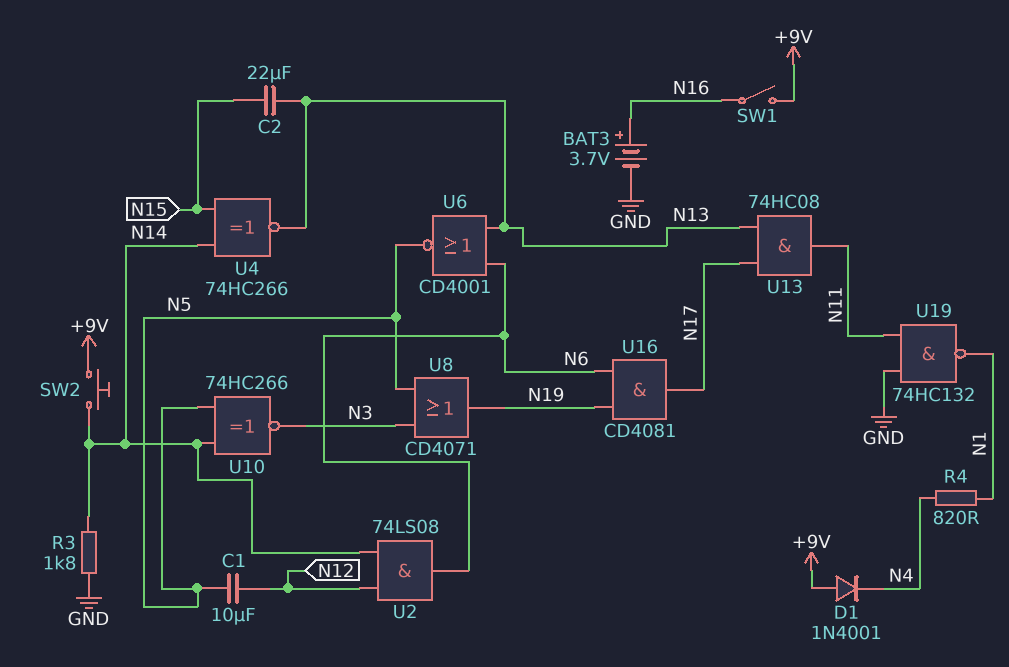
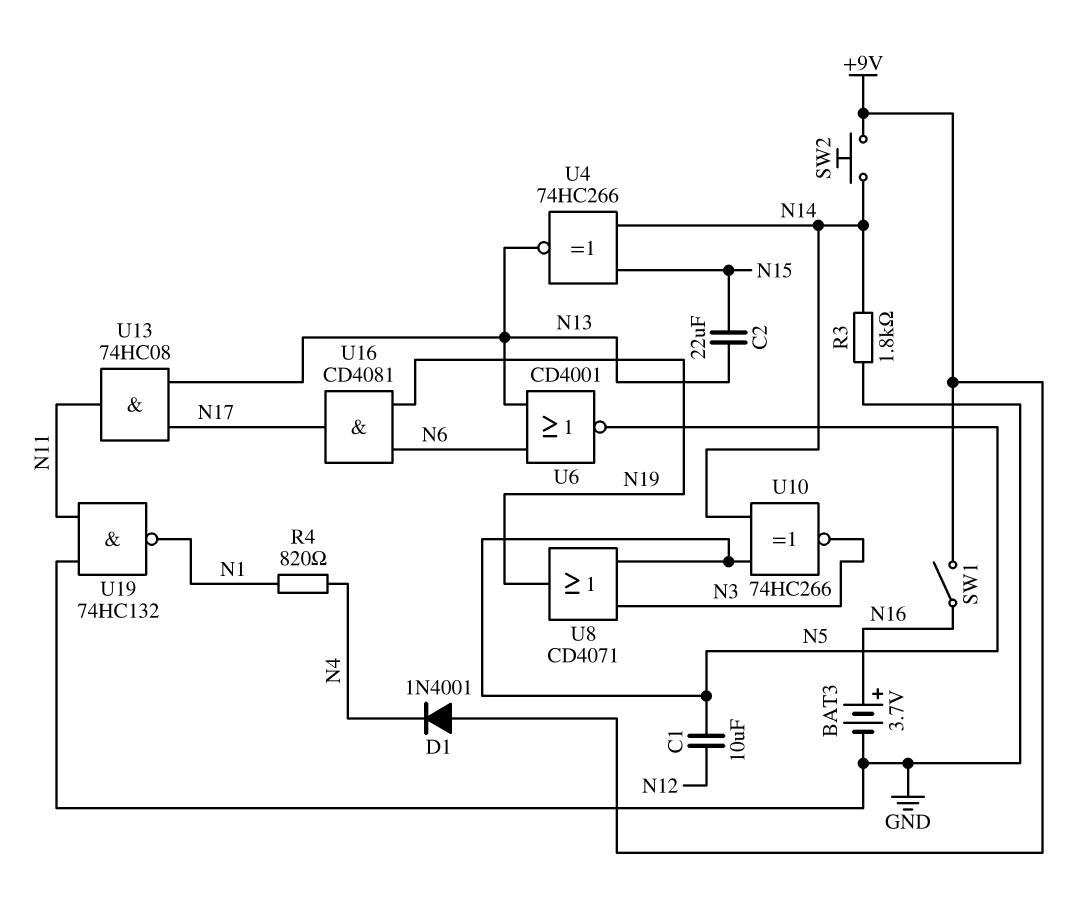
U2: AND 74LS08 (in N12, in N14, out N6) -> none

